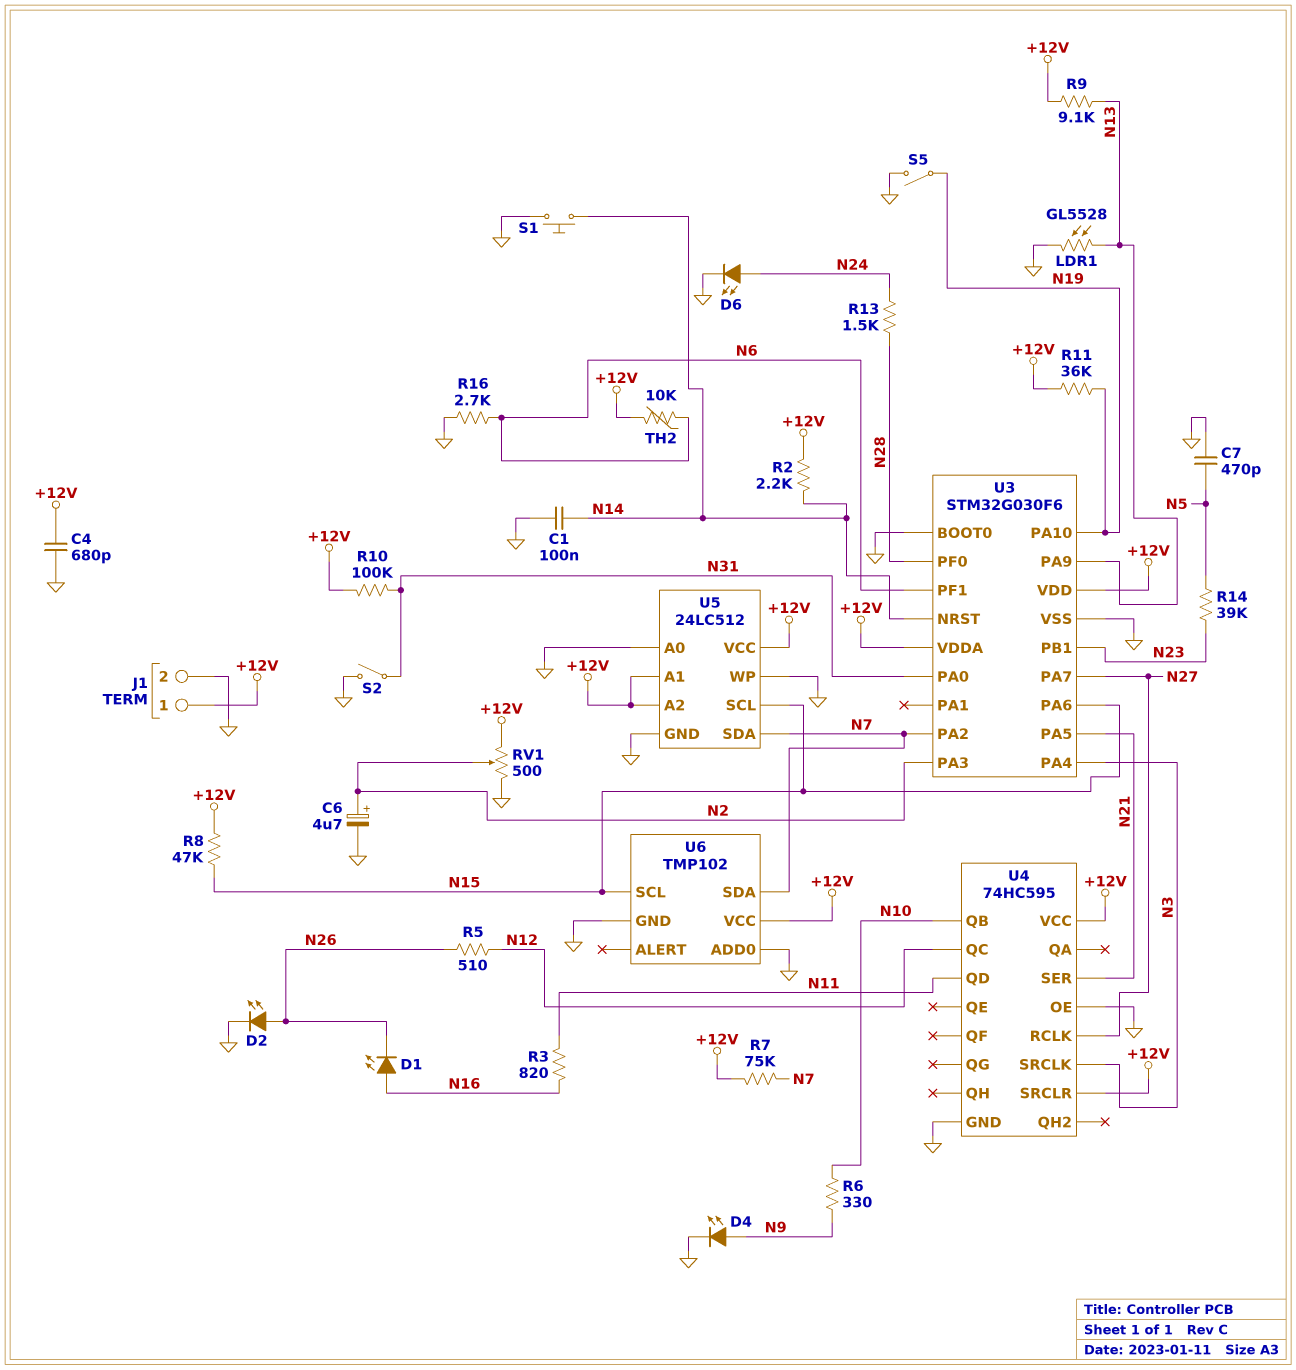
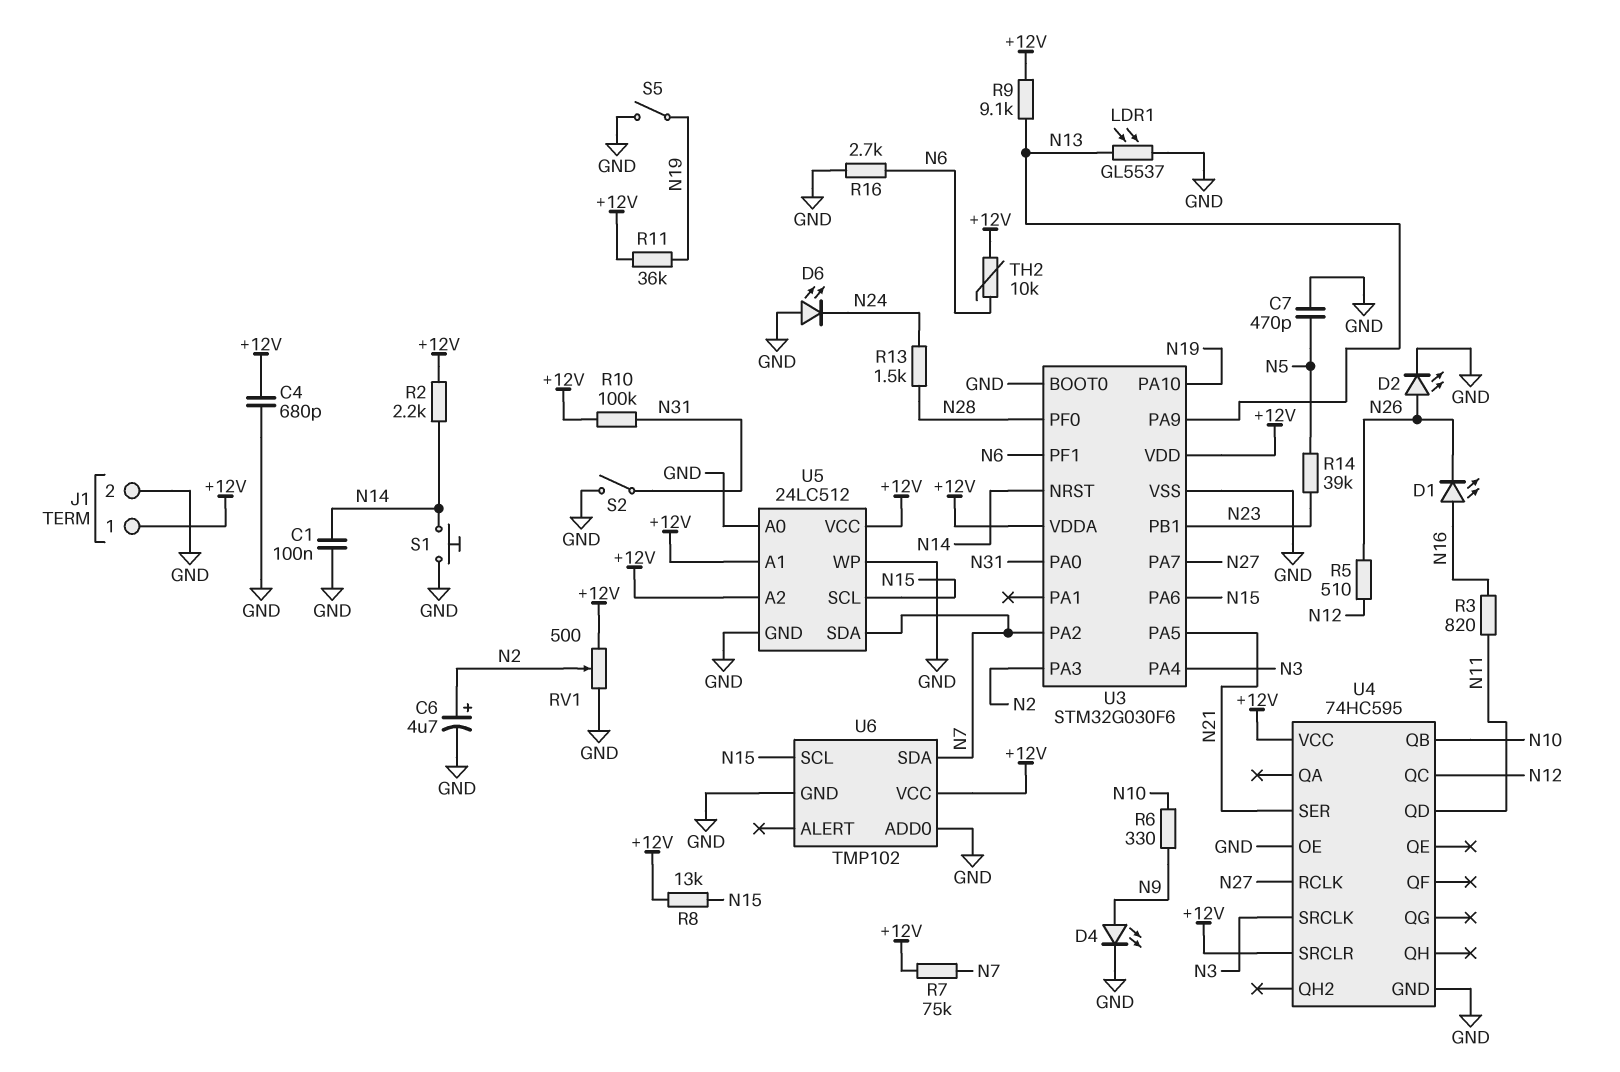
D6: LED (A N24, K GND) -> LED (A GND, K N24)
LDR1: GL5528 (GND, N13) -> GL5537 (GND, N13)
R8: 47k (+12V, N15) -> 13k (+12V, N15)

